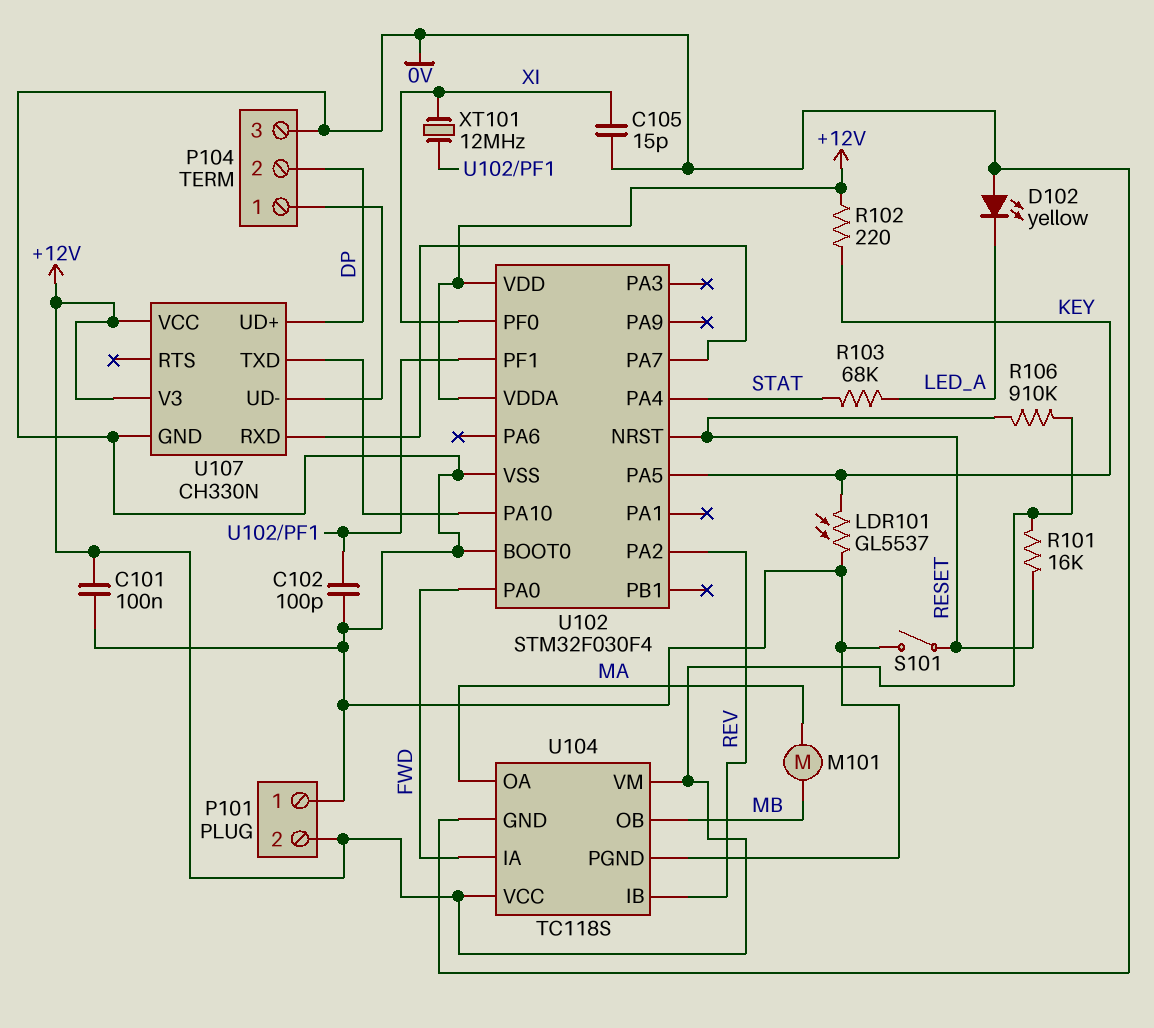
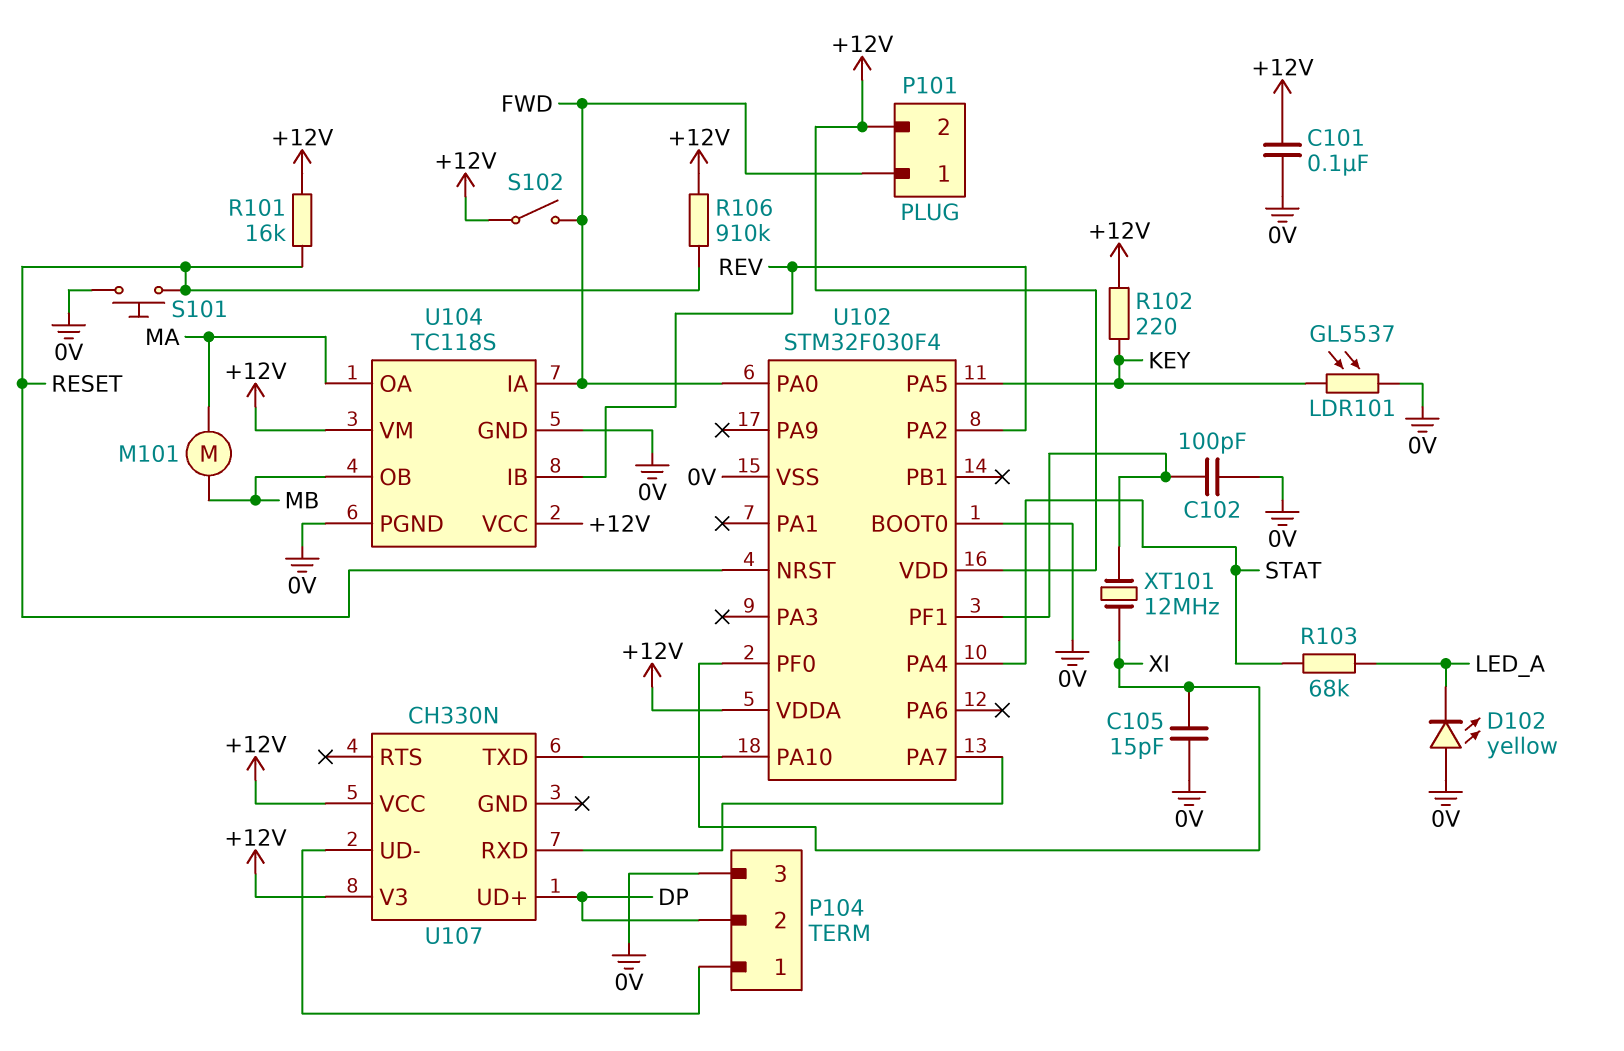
P101 pin 1: 0V -> FWD
S101: switch (0V, RESET) -> button (0V, RESET)
S102: none -> switch (+12V, FWD)
U107 pin GND: 0V -> none

